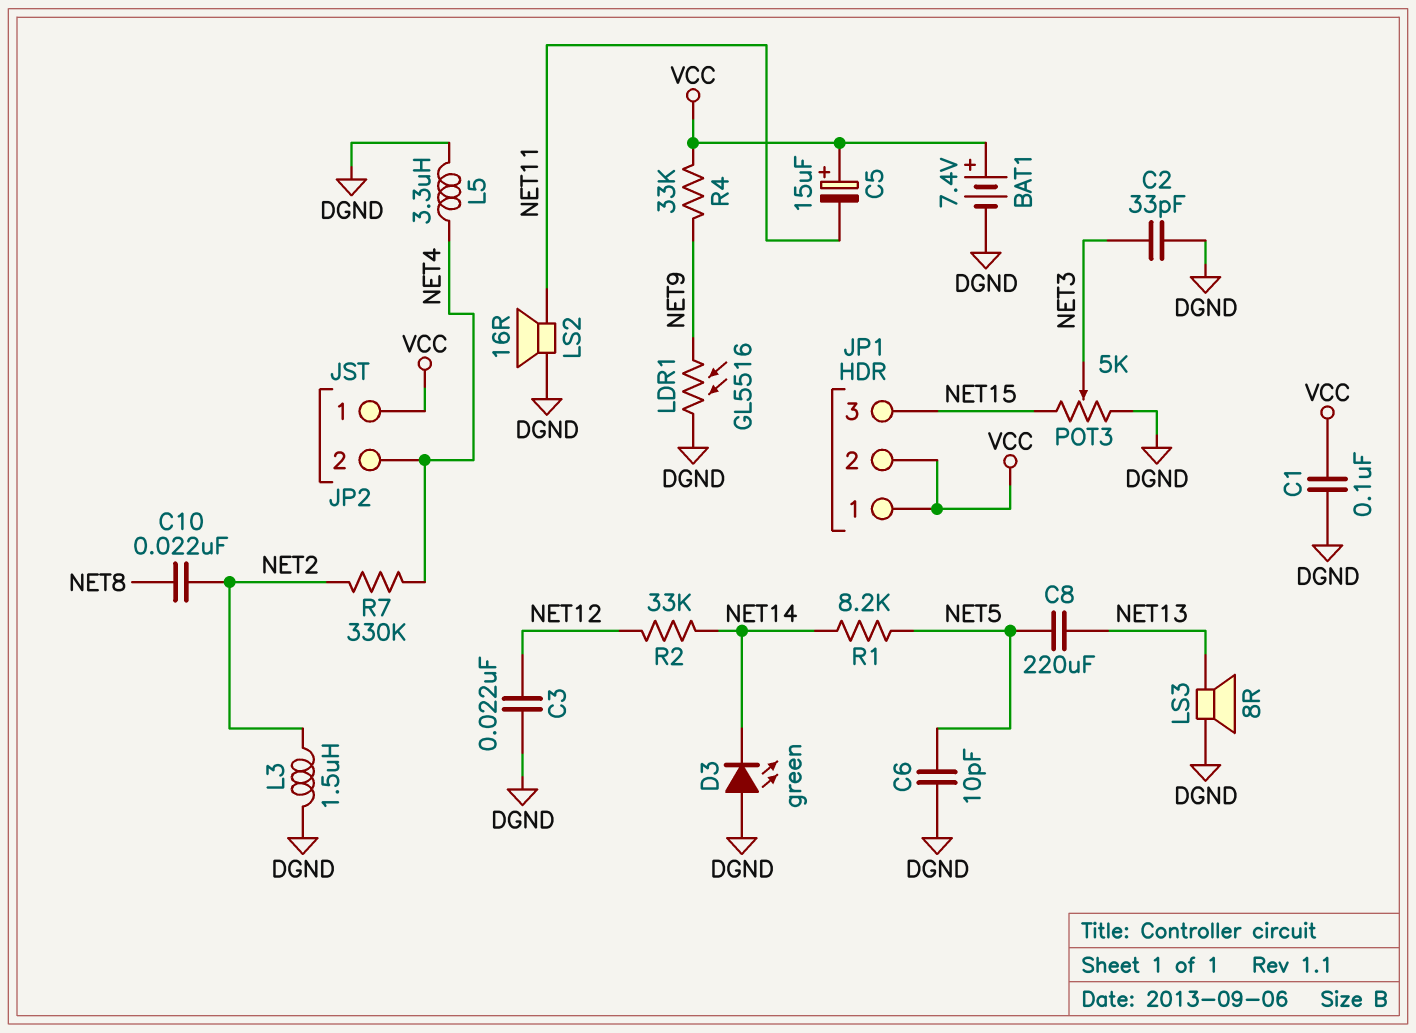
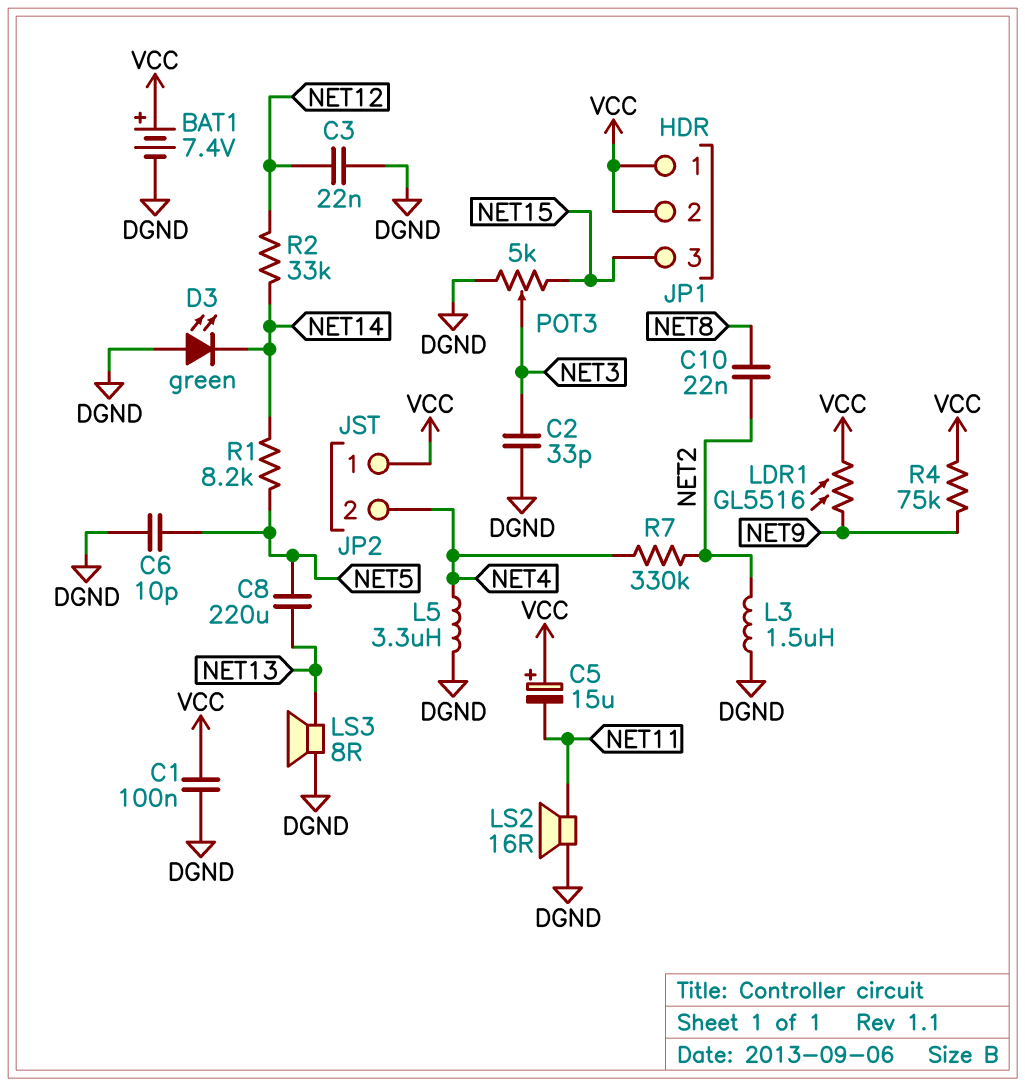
LDR1: GL5516 (DGND, NET9) -> GL5516 (NET9, VCC)
R4: 33k (NET9, VCC) -> 75k (NET9, VCC)

